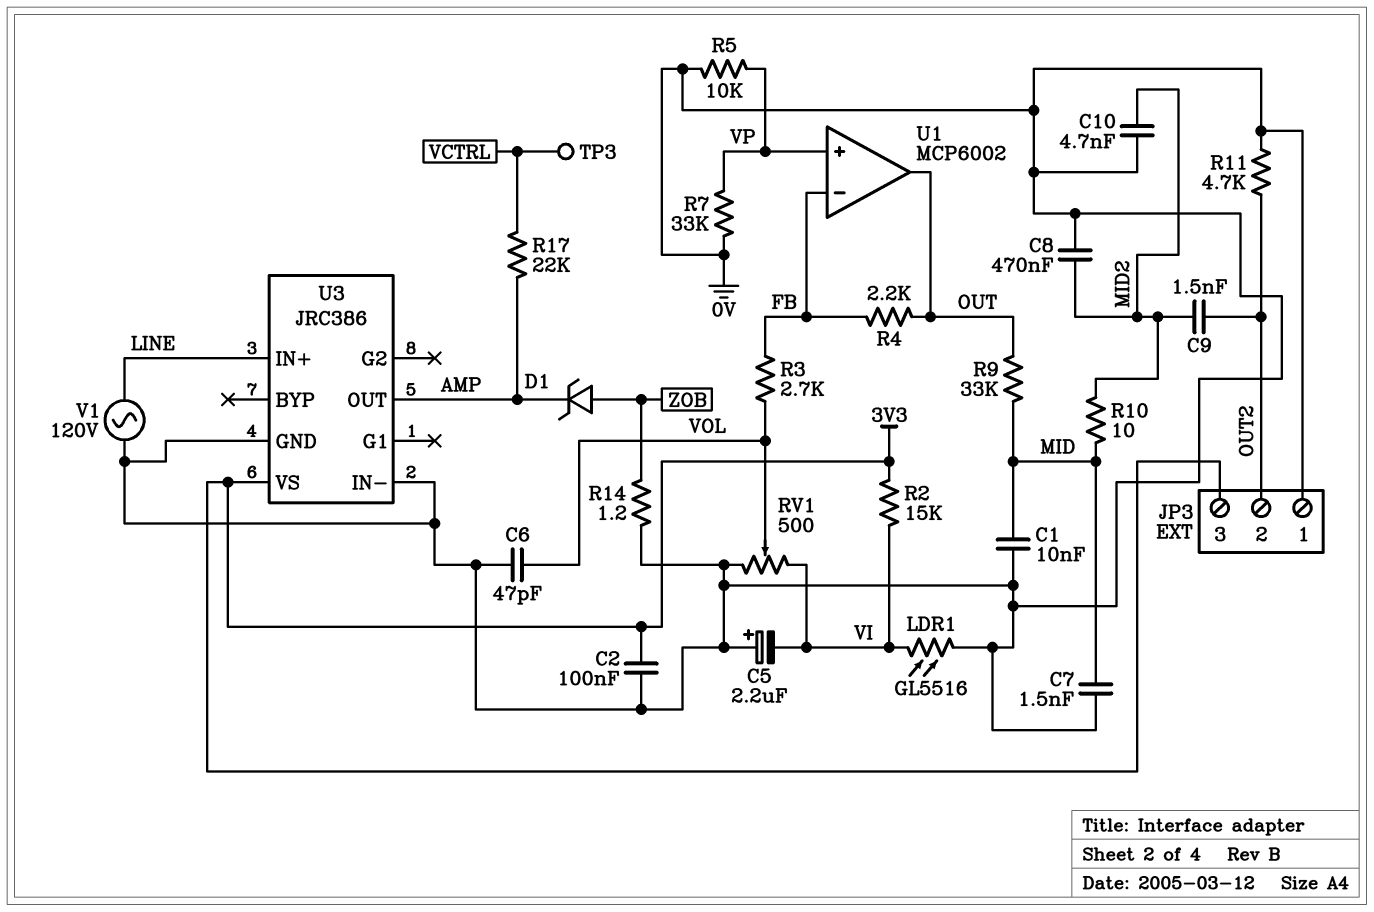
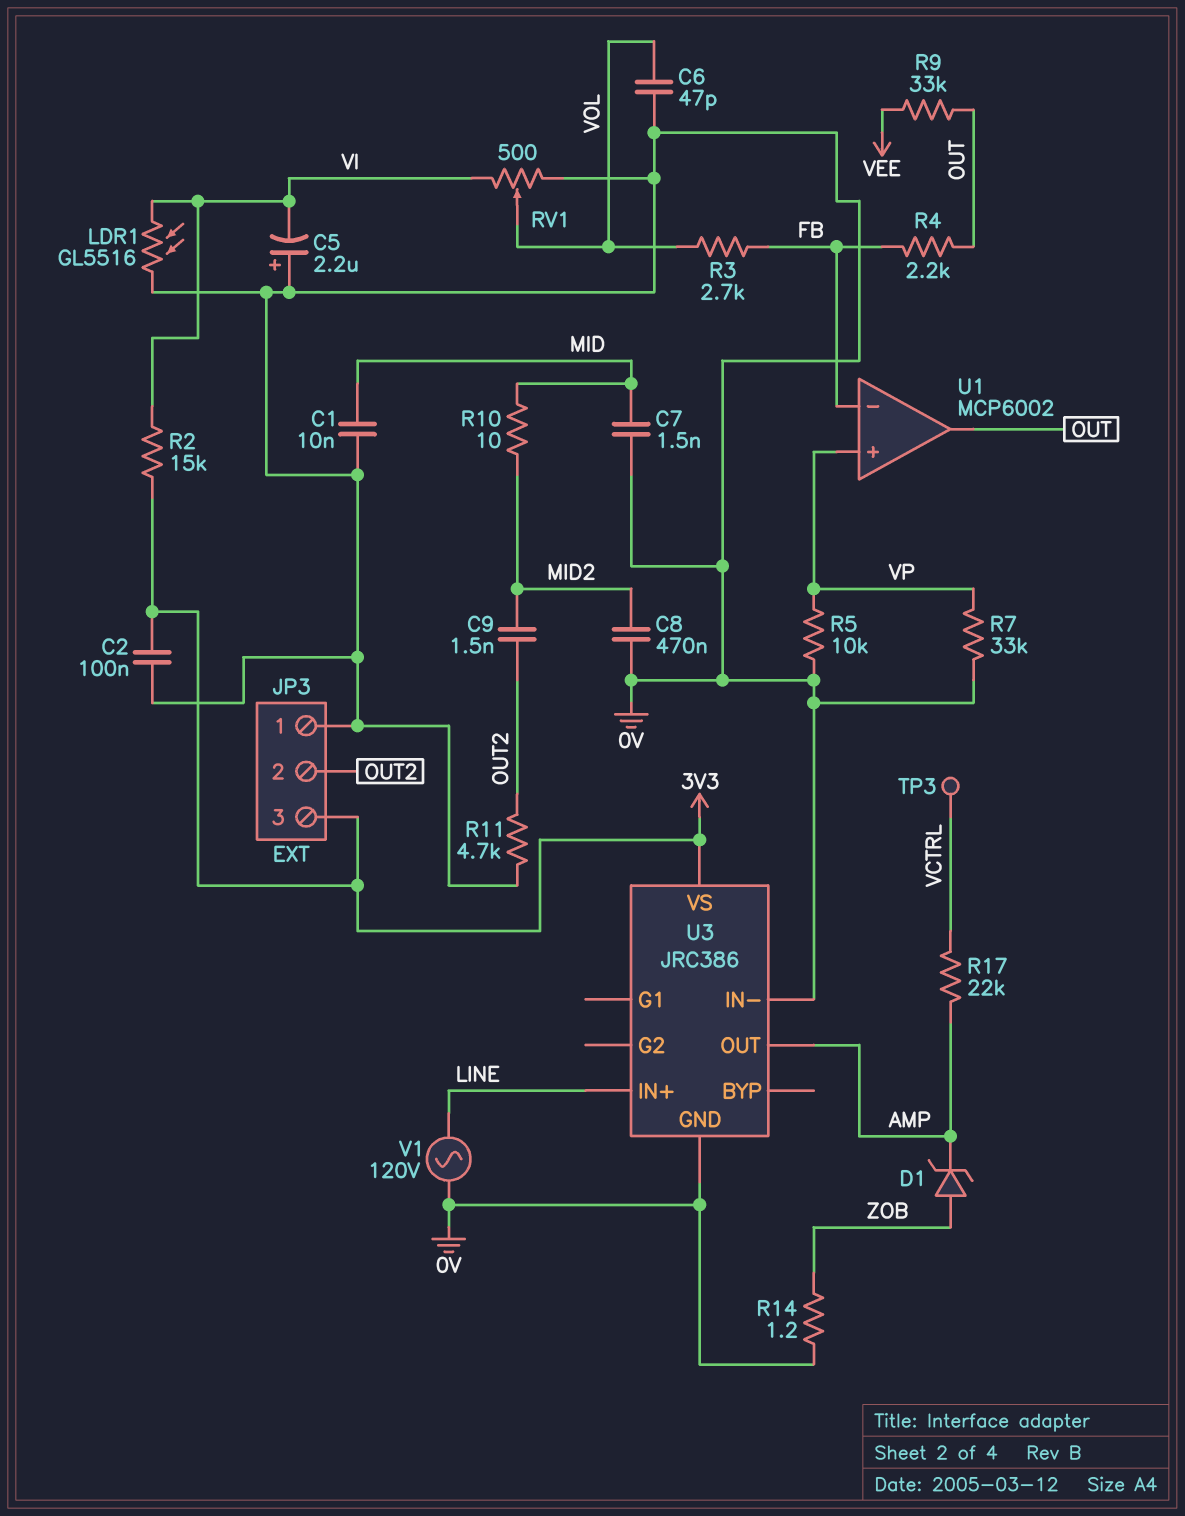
C10: 4.7nF (0V, MID2) -> none
R9: 33k (MID, OUT) -> 33k (OUT, VEE)

